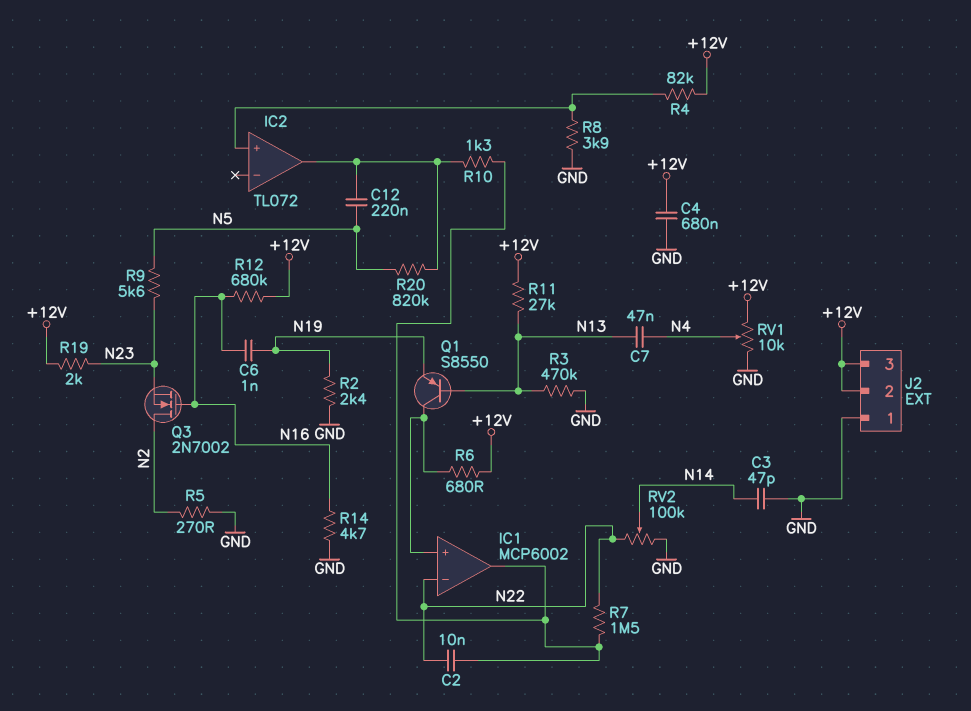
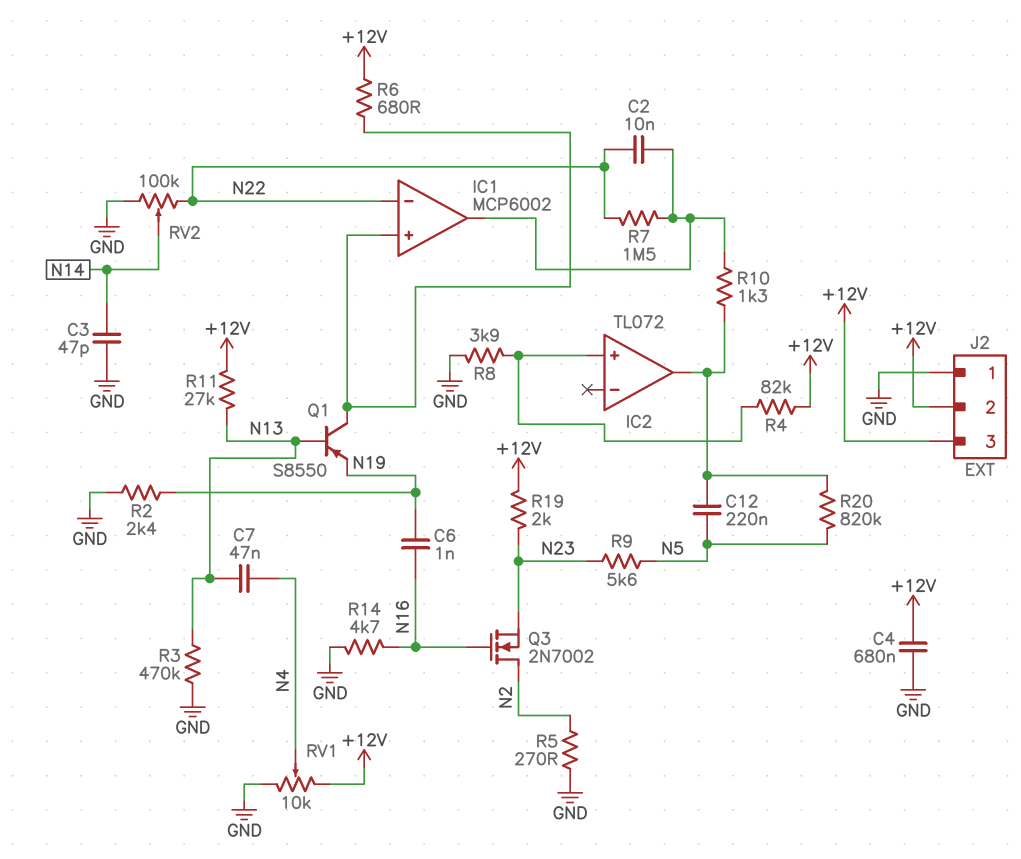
R12: 680k (+12V, N16) -> none

